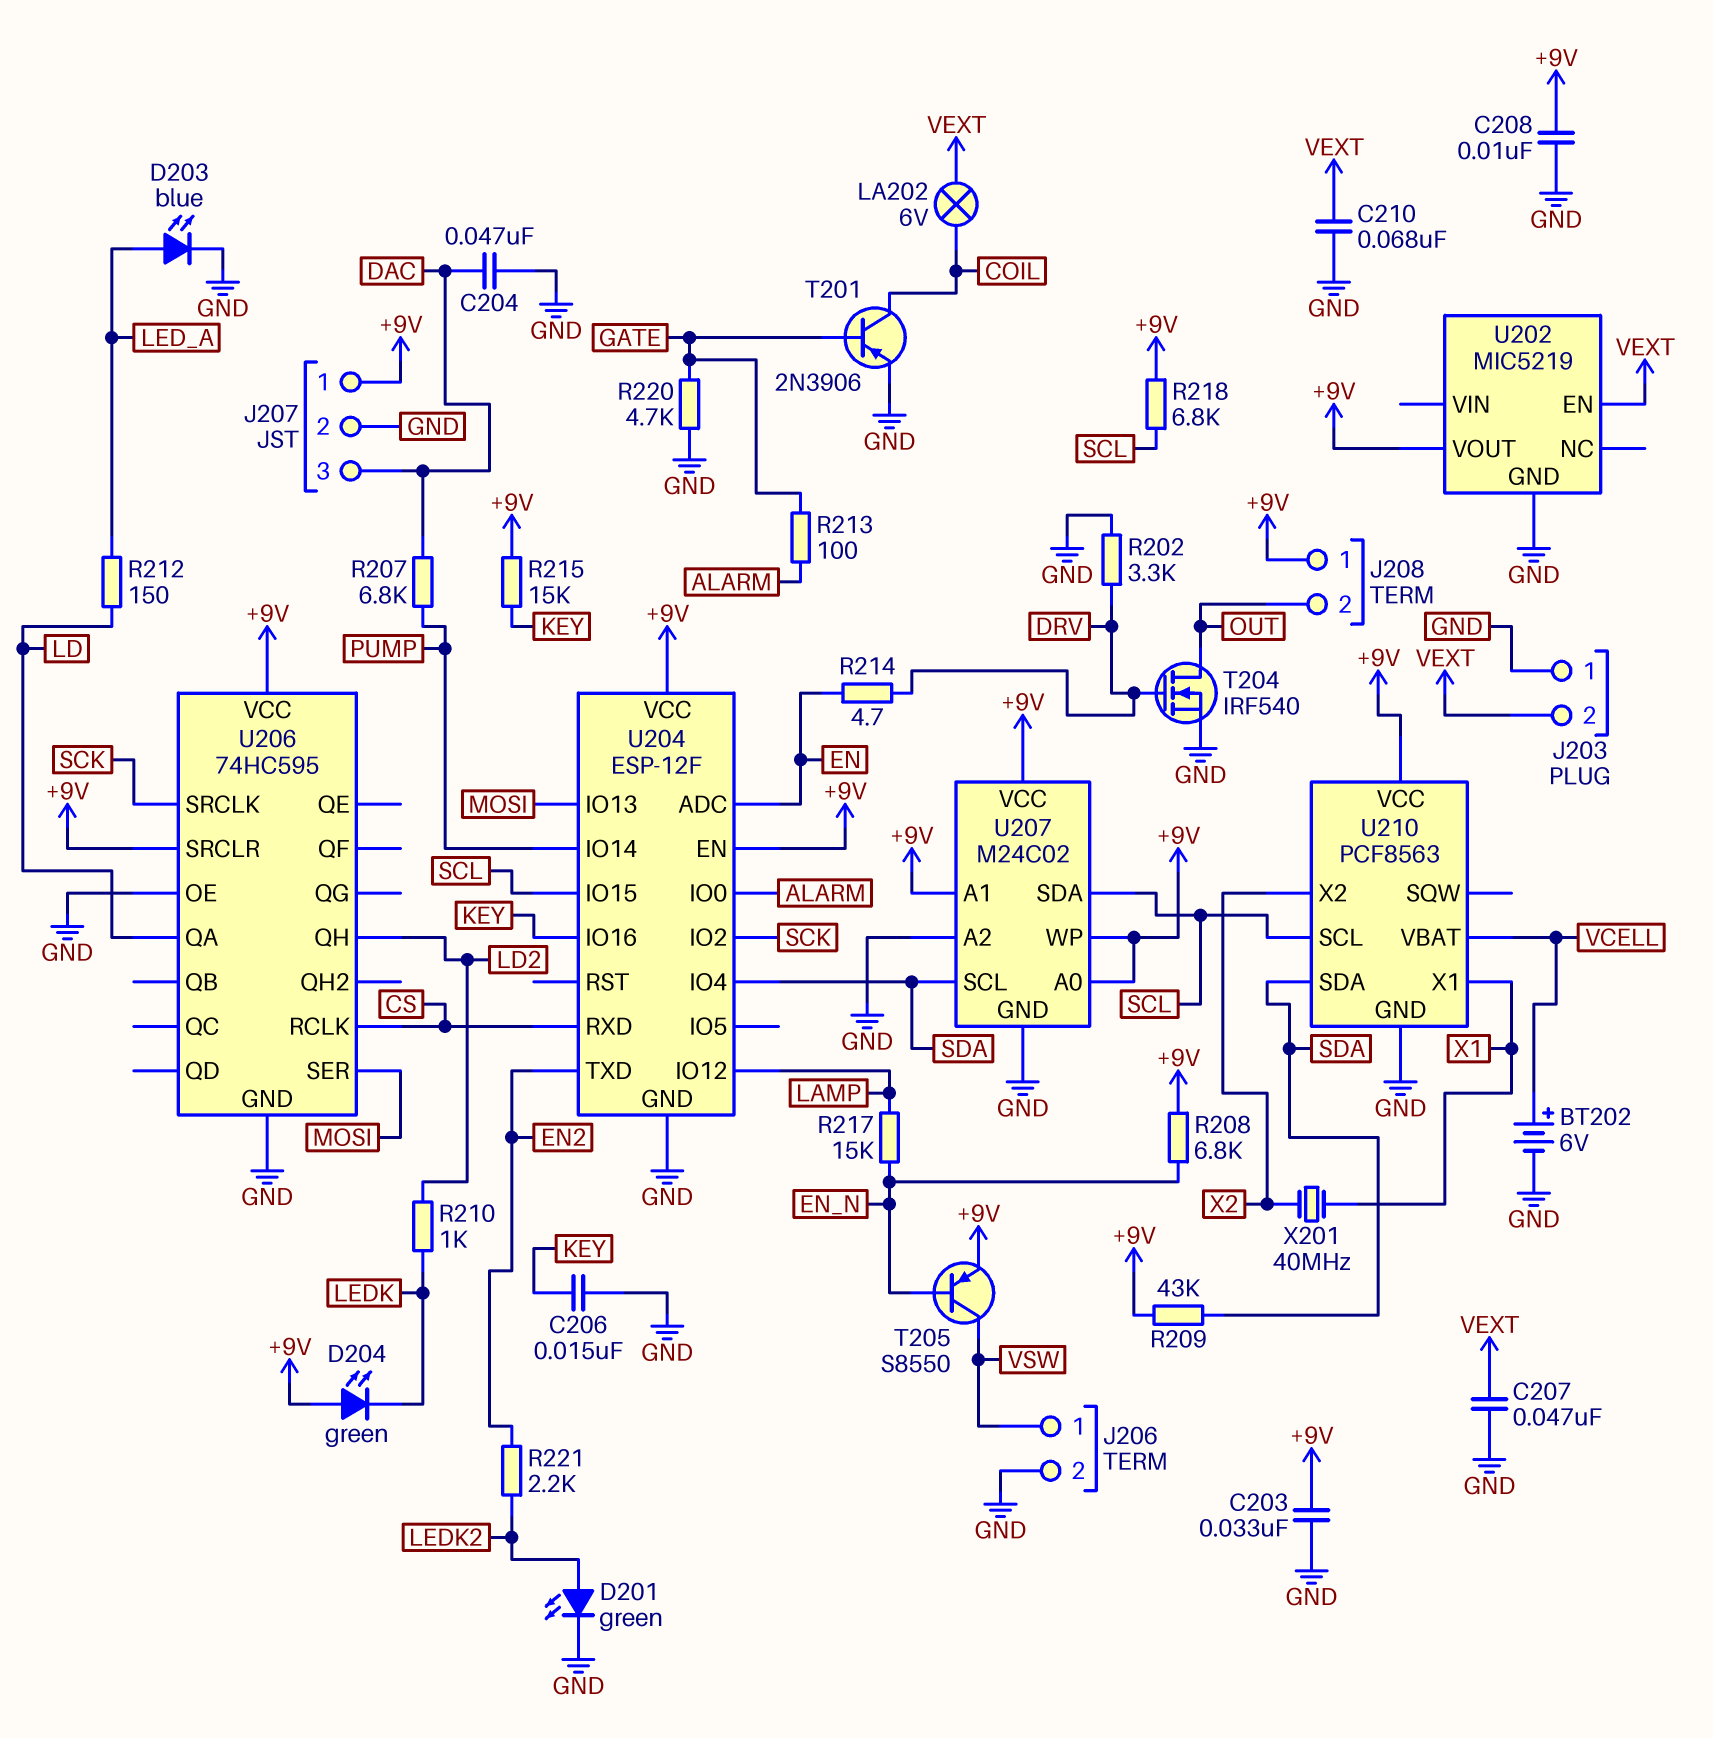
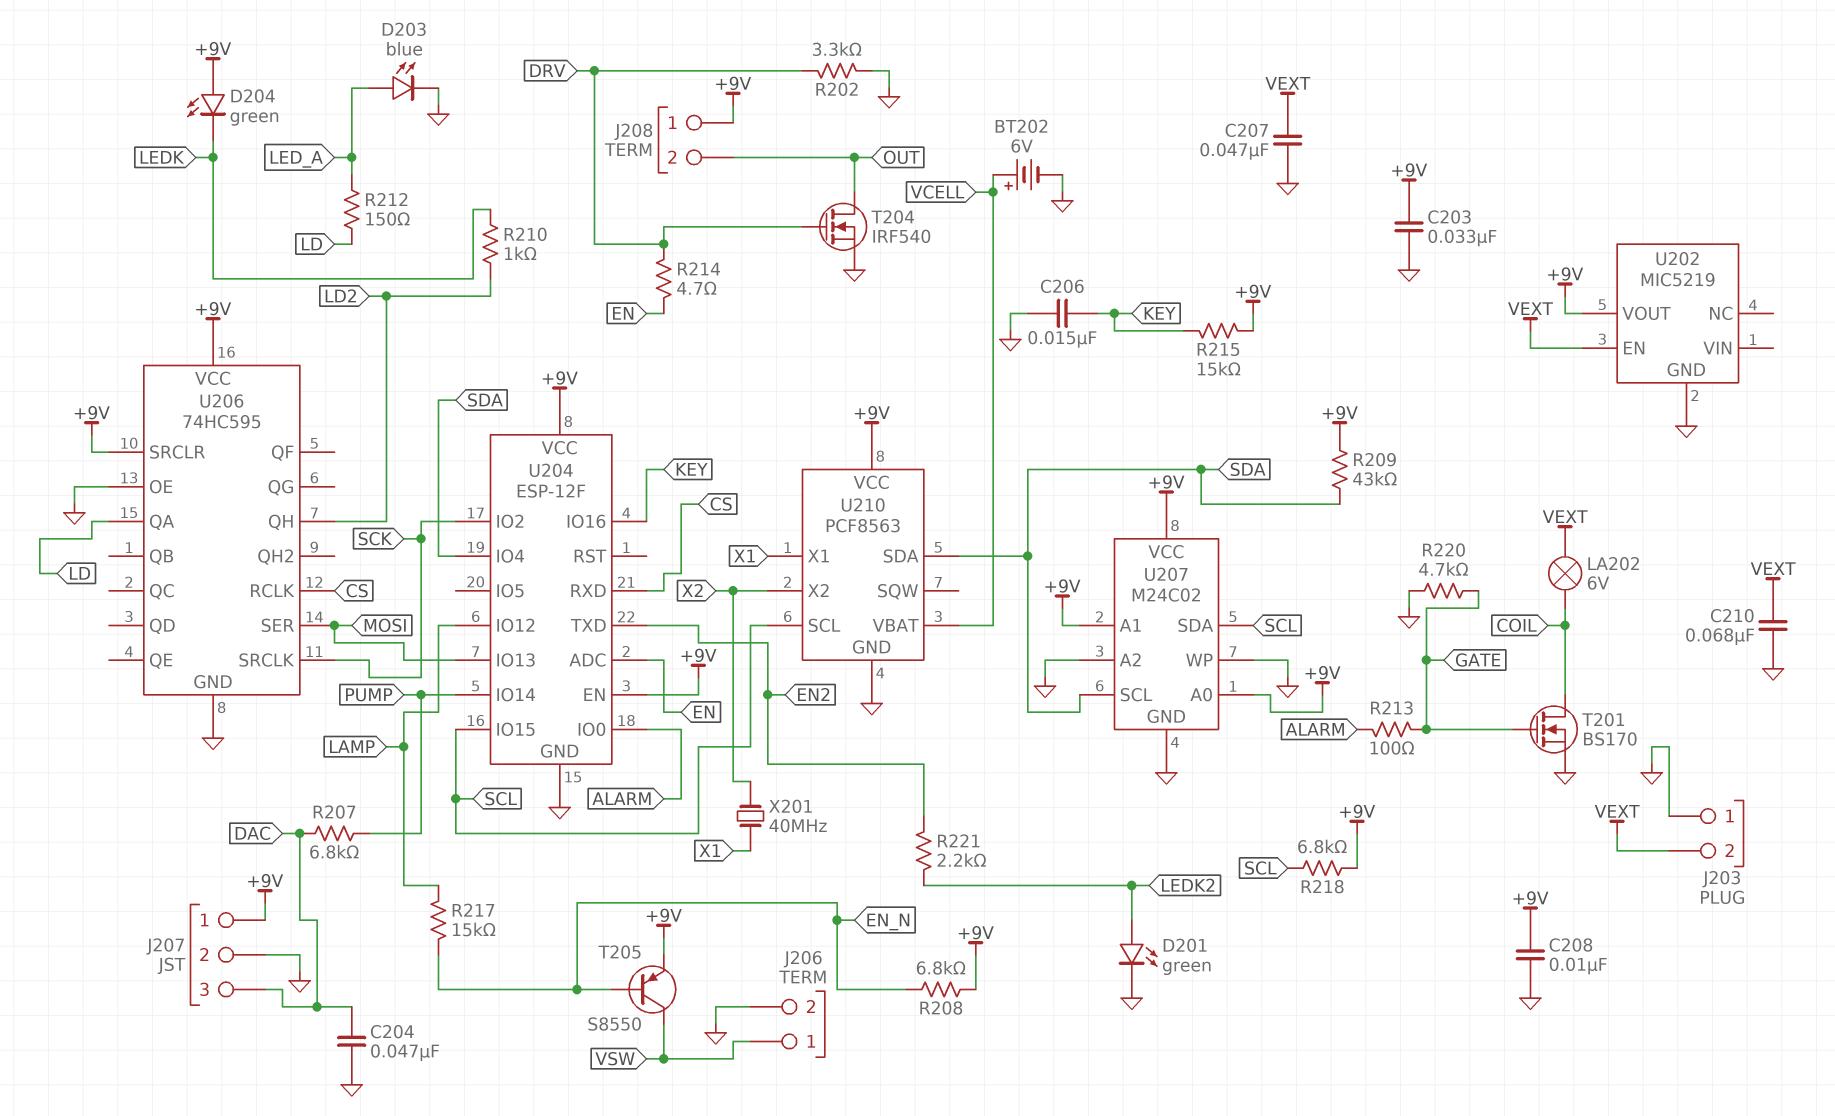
T201: PNP 2N3906 (B GATE, C COIL, E GND) -> NMOS BS170 (G GATE, D COIL, S GND)
U207 pin WP: +9V -> GND

